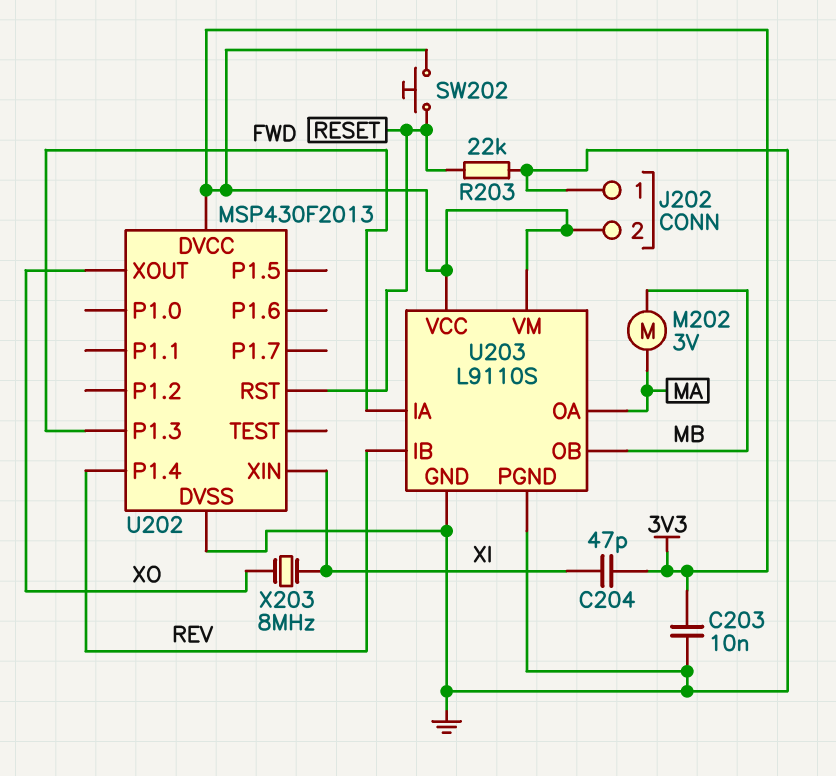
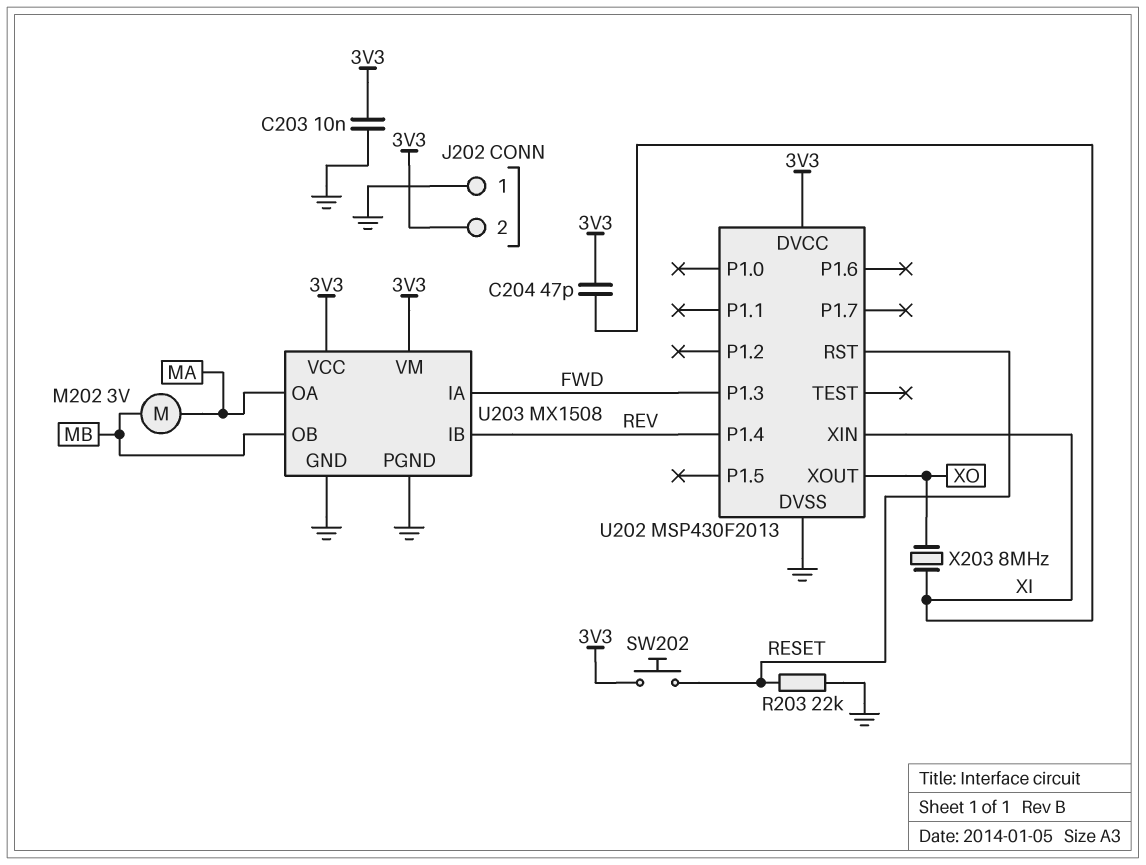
U203: L9110S -> MX1508

